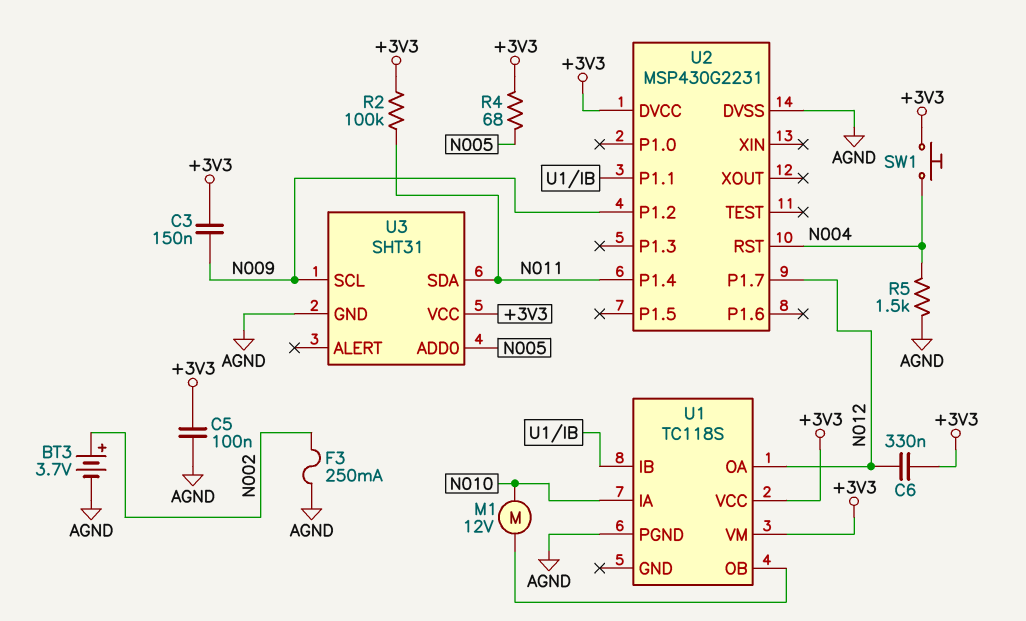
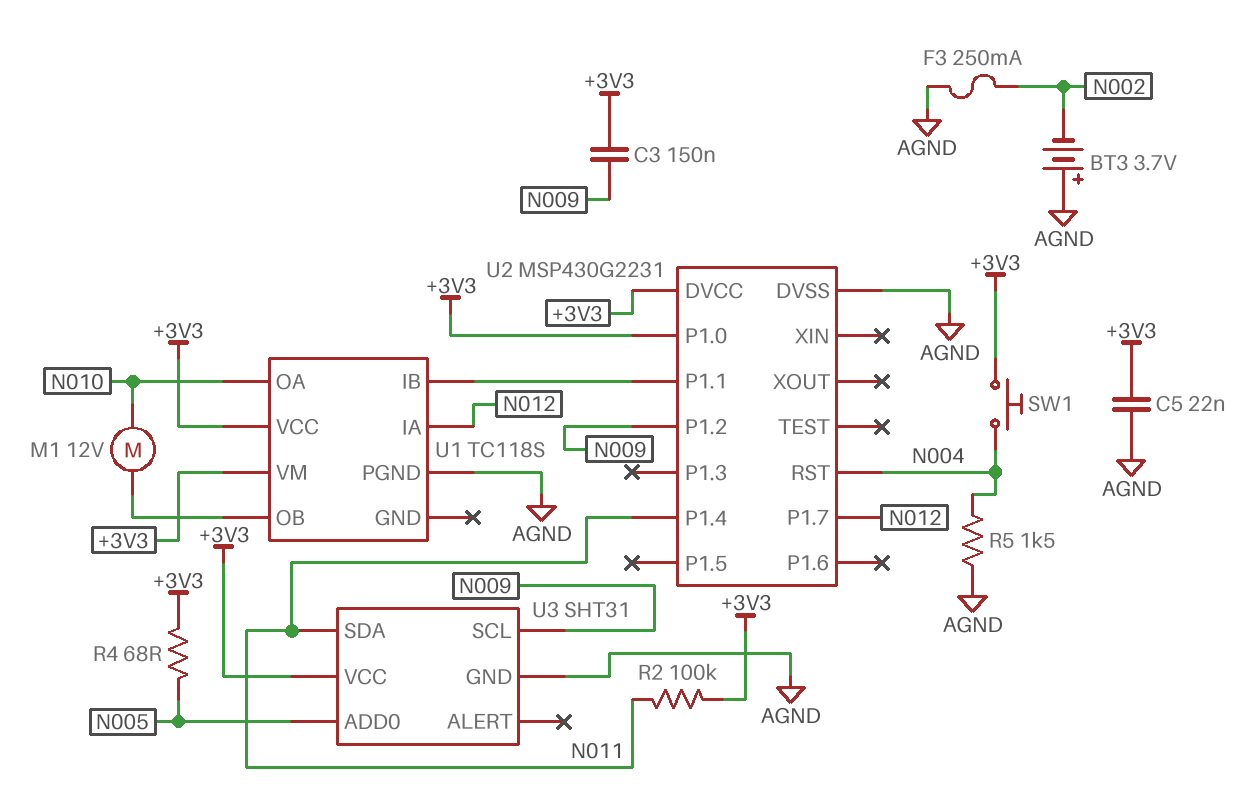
BT3: 3.7V (plus N002, minus AGND) -> 3.7V (plus AGND, minus N002)
C5: 100nF (+3V3, AGND) -> 22nF (+3V3, AGND)
C6: 330nF (+3V3, N012) -> none
U1 pin IA: N010 -> N012
U1 pin OA: N012 -> N010
U2 pin P1.0: none -> +3V3

